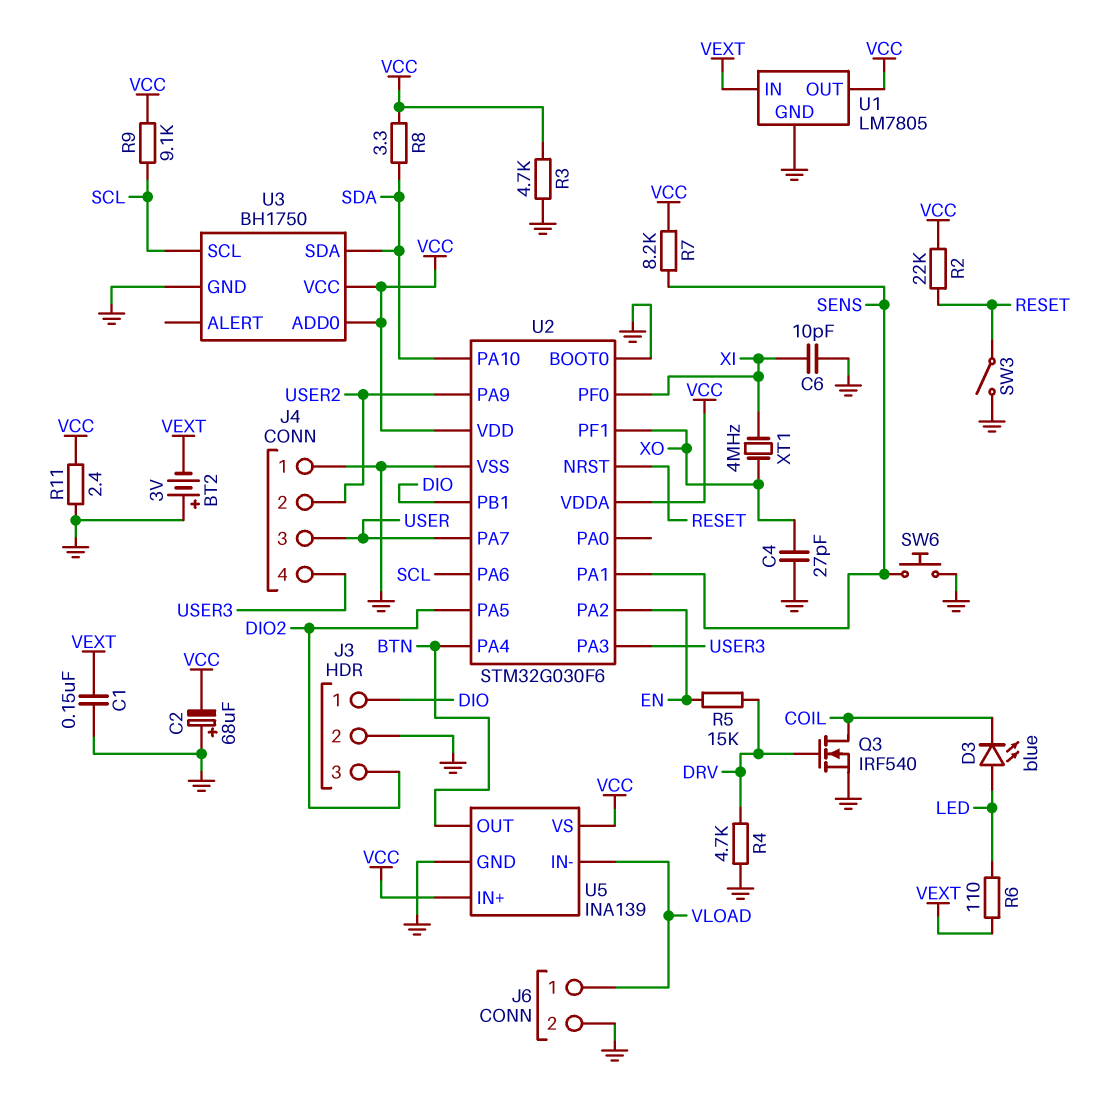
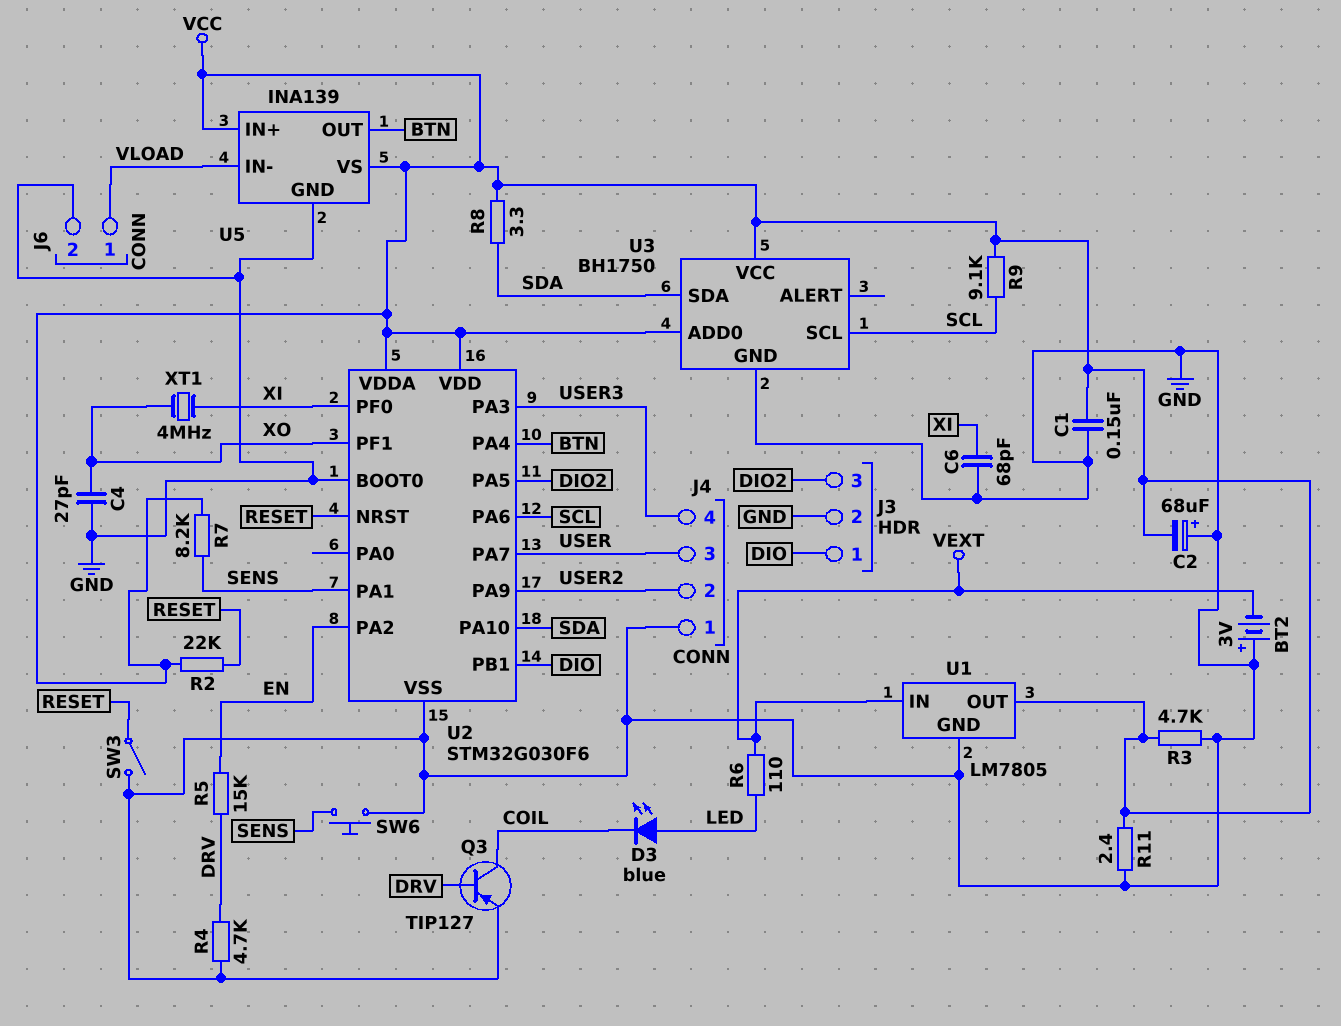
C1: 150nF (GND, VEXT) -> 150nF (GND, VCC)
C6: 10pF (GND, XI) -> 68pF (GND, XI)
Q3: NMOS IRF540 (G DRV, D COIL, S GND) -> PNP TIP127 (B DRV, C COIL, E GND)

